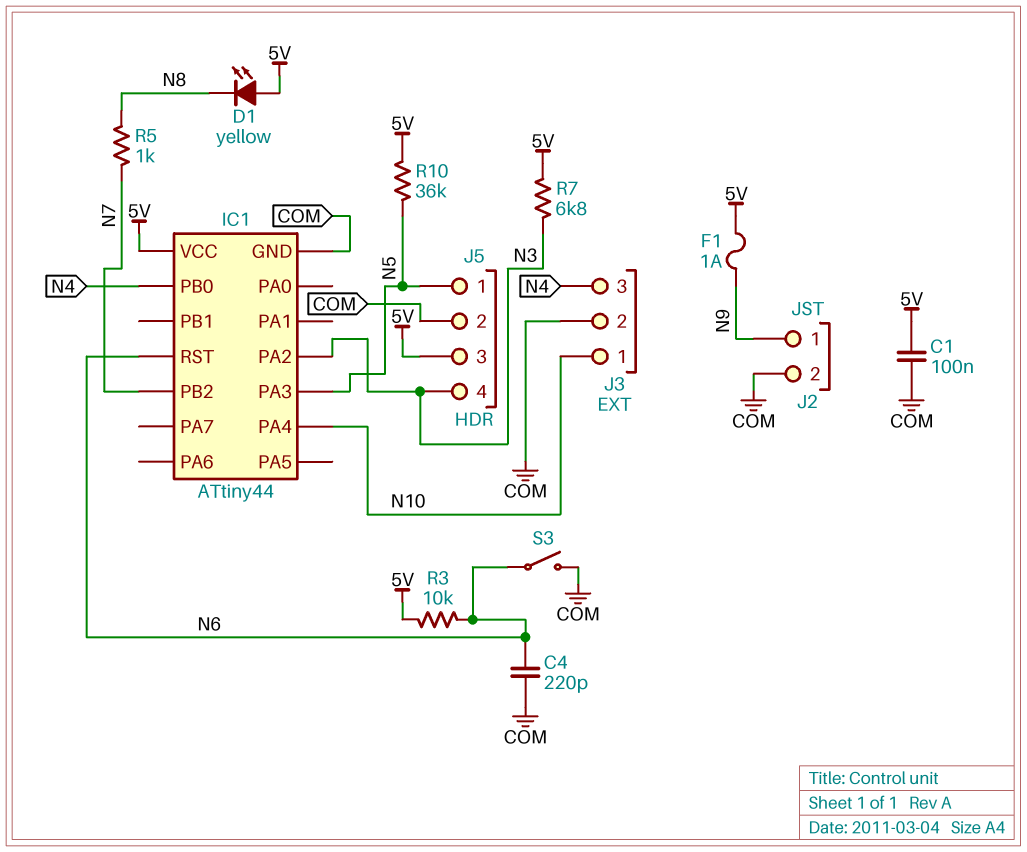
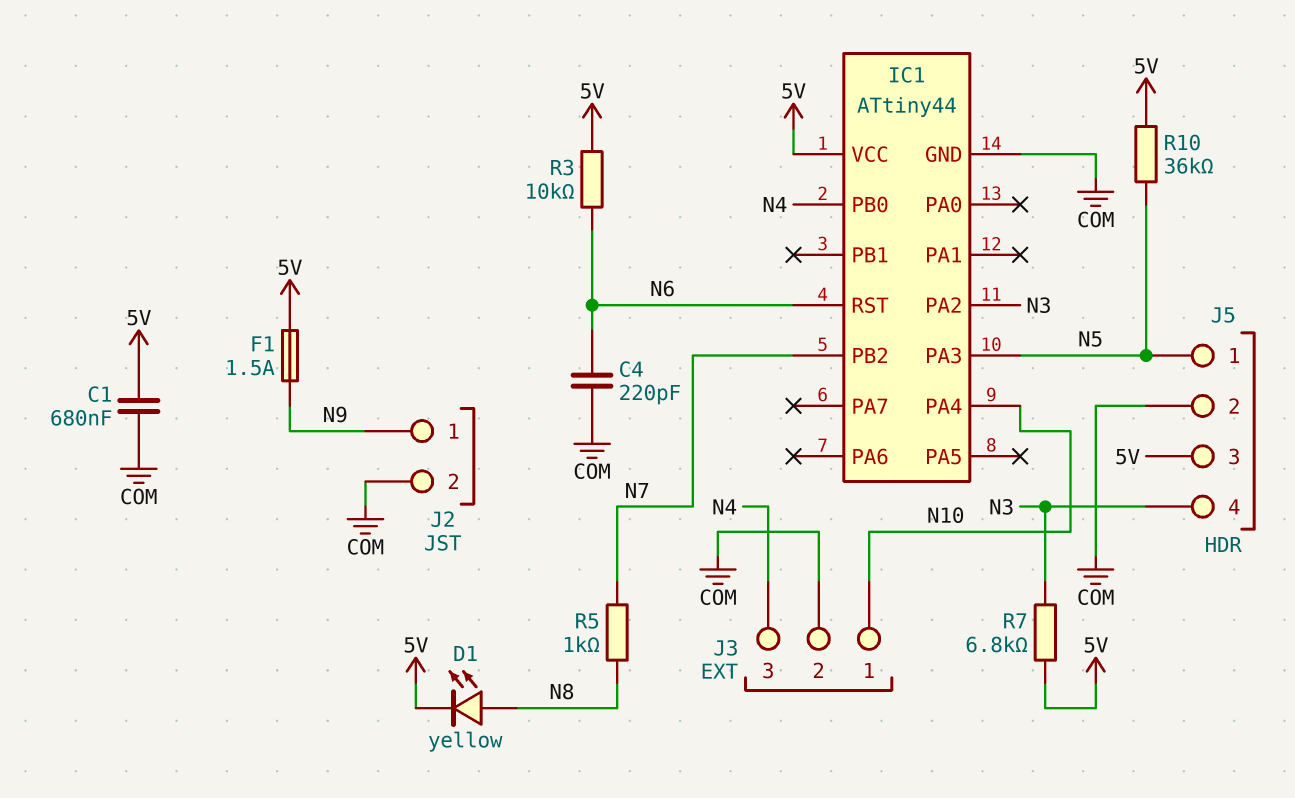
C1: 100nF (5V, COM) -> 680nF (5V, COM)
D1: LED yellow (A 5V, K N8) -> LED yellow (A N8, K 5V)
F1: 1A (5V, N9) -> 1.5A (5V, N9)
S3: switch (COM, N6) -> none

